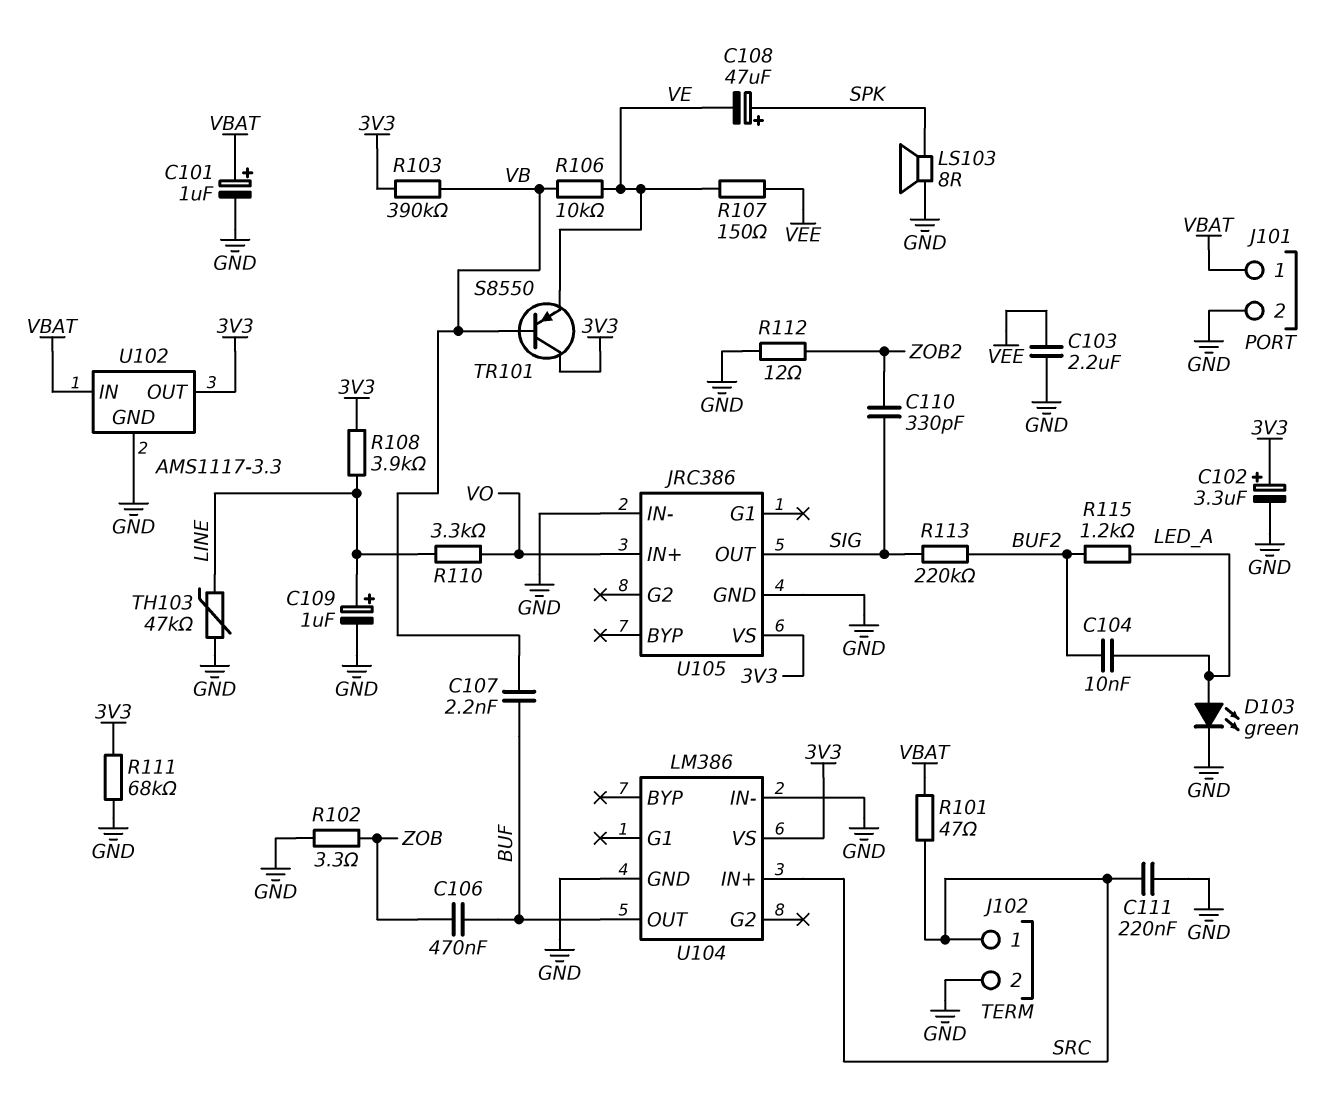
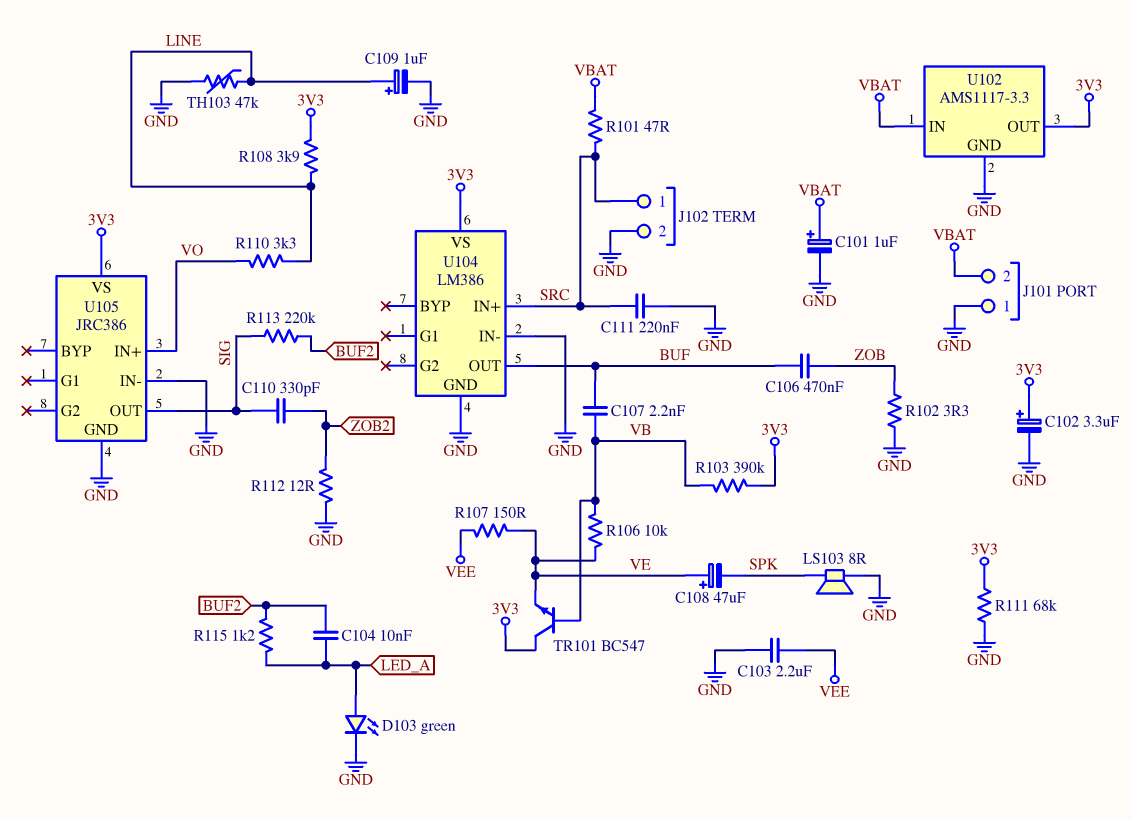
C108: 47uF (plus SPK, minus VE) -> 47uF (plus VE, minus SPK)
J101 pin 1: VBAT -> GND
J101 pin 2: GND -> VBAT
TR101: PNP S8550 (B VB, C 3V3, E VE) -> NPN BC547 (B VB, C 3V3, E VE)

